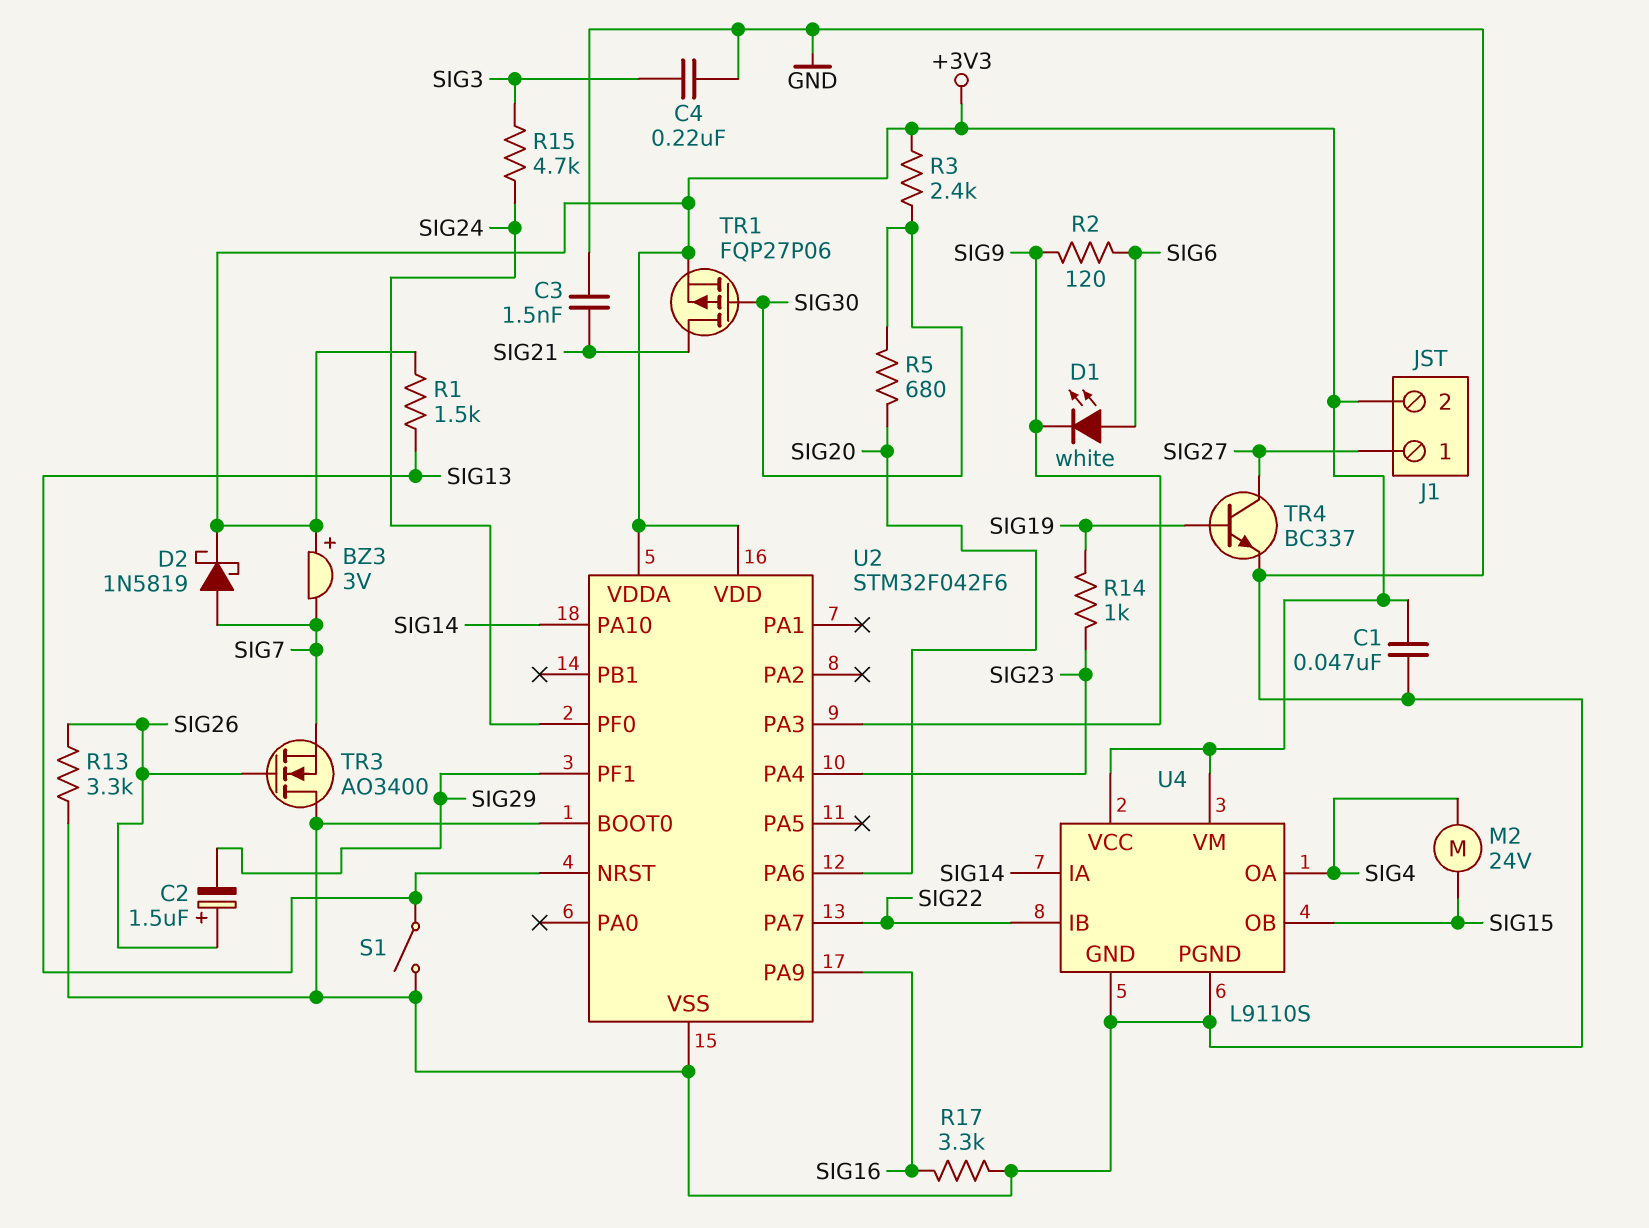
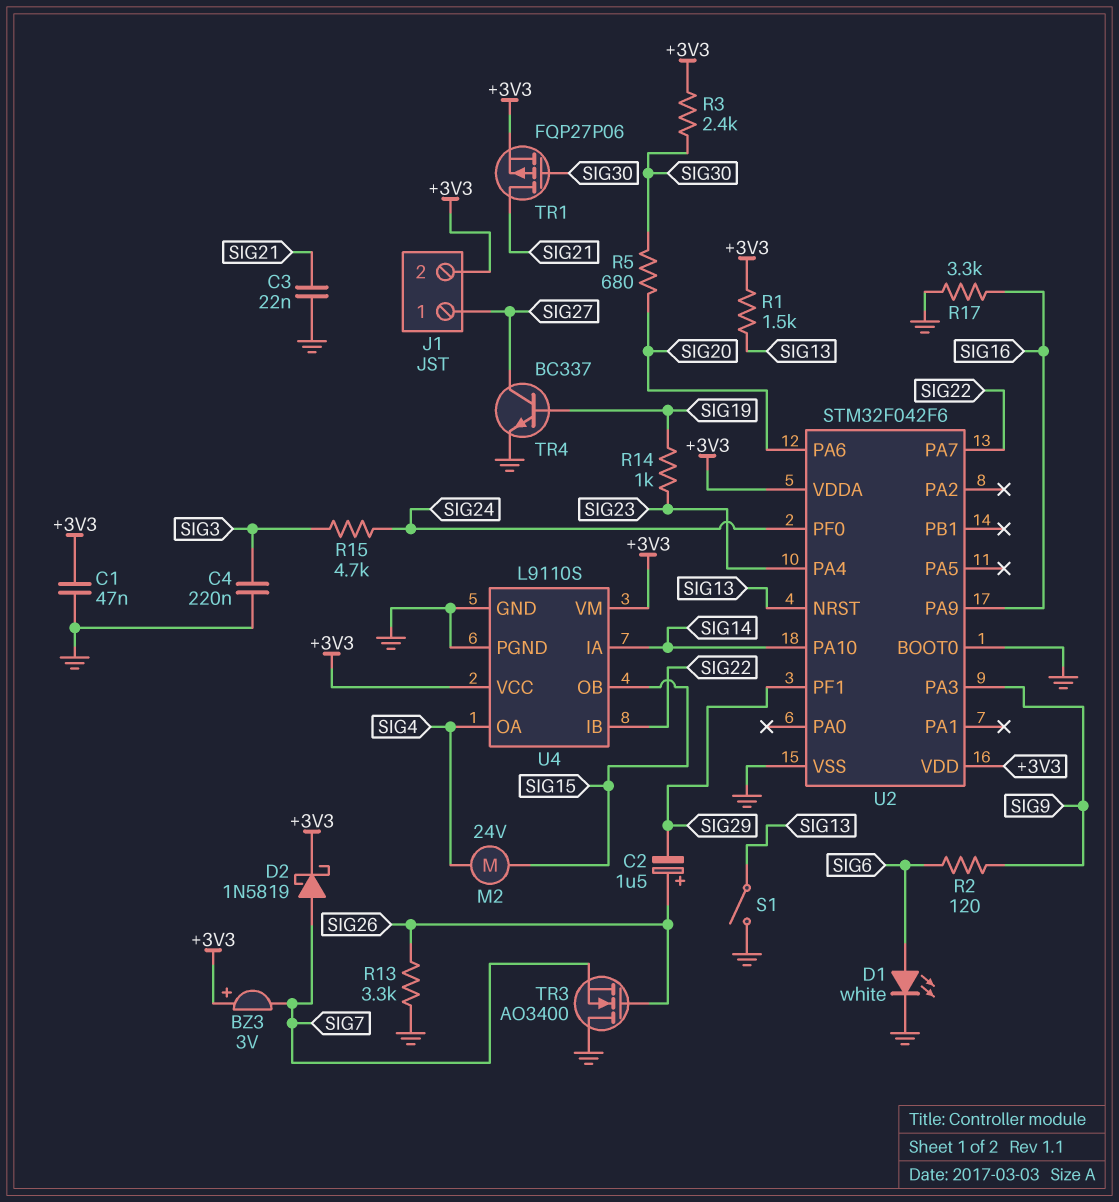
C3: 1.5nF (GND, SIG21) -> 22nF (GND, SIG21)
D1: LED white (A SIG6, K SIG9) -> LED white (A SIG6, K GND)

